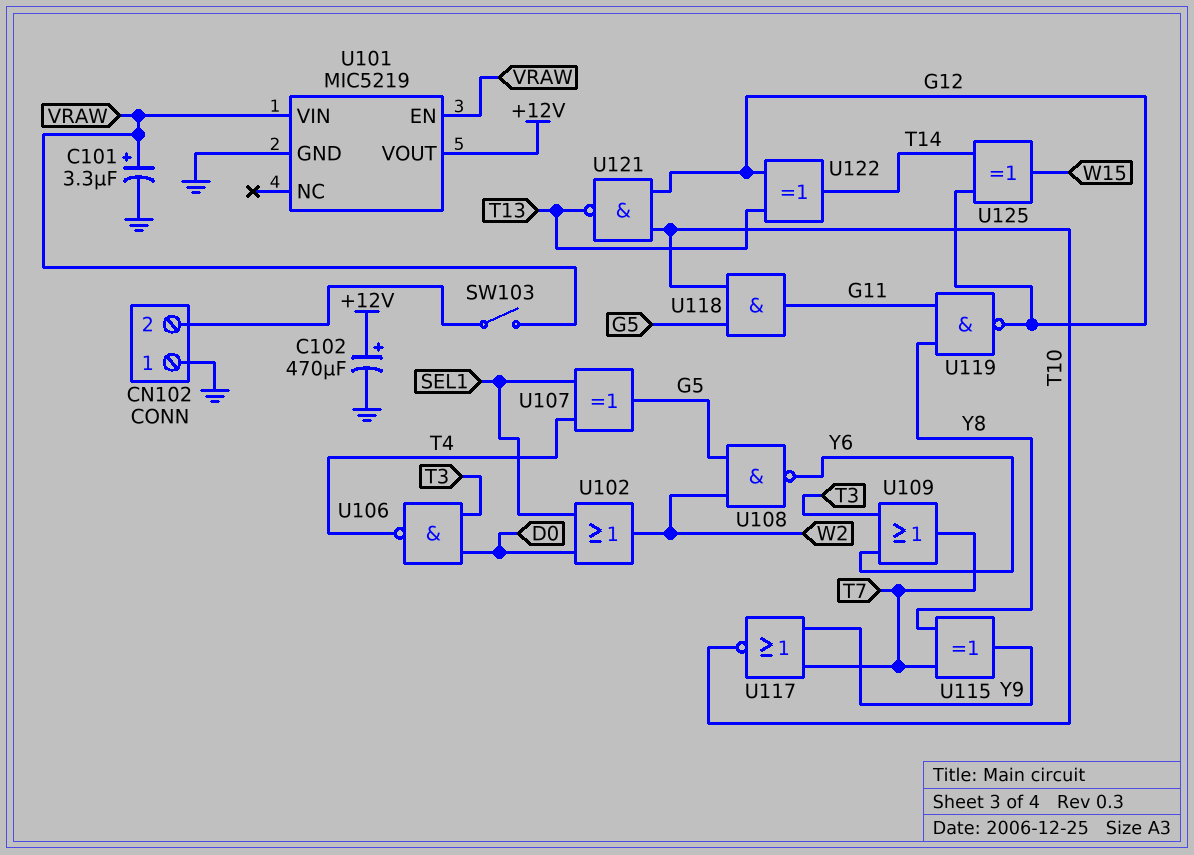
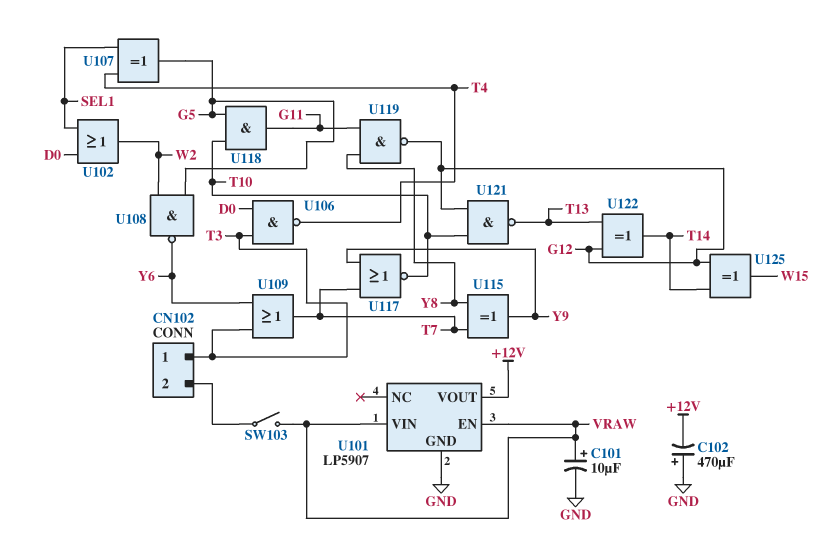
C101: 3.3uF (plus VRAW, minus GND) -> 10uF (plus VRAW, minus GND)
C102: 470uF (plus +12V, minus GND) -> 470uF (plus GND, minus +12V)
CN102 pin 1: GND -> T3
U101: MIC5219 -> LP5907

